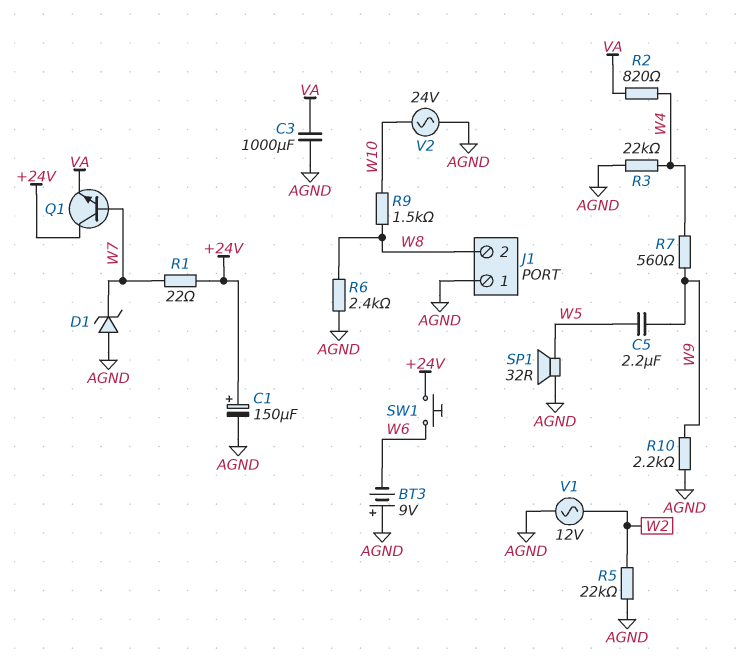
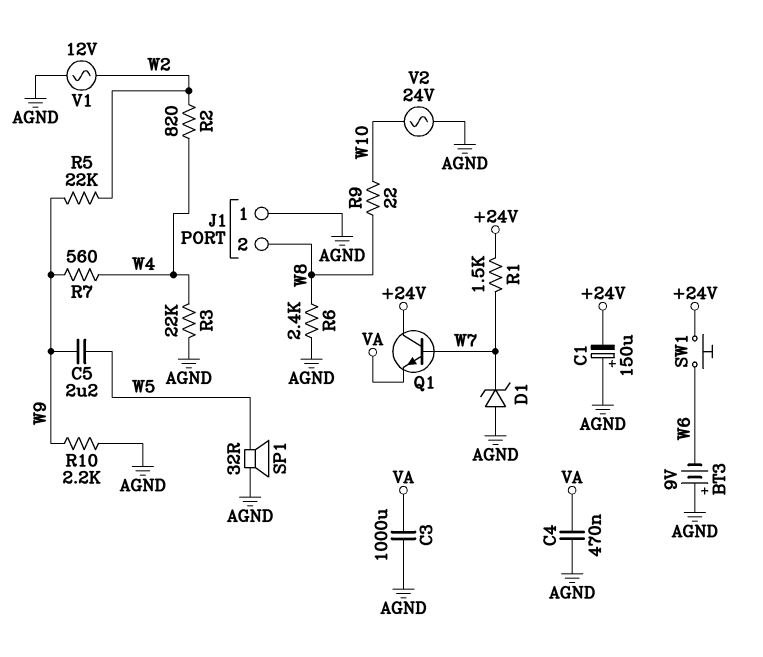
C1: 150uF (plus +24V, minus AGND) -> 150uF (plus AGND, minus +24V)
C4: none -> 470nF (AGND, VA)
R1: 22 (+24V, W7) -> 1.5k (+24V, W7)
R2: 820 (VA, W4) -> 820 (W2, W4)
R5: 22k (AGND, W2) -> 22k (W2, W9)
R9: 1.5k (W8, W10) -> 22 (W8, W10)

